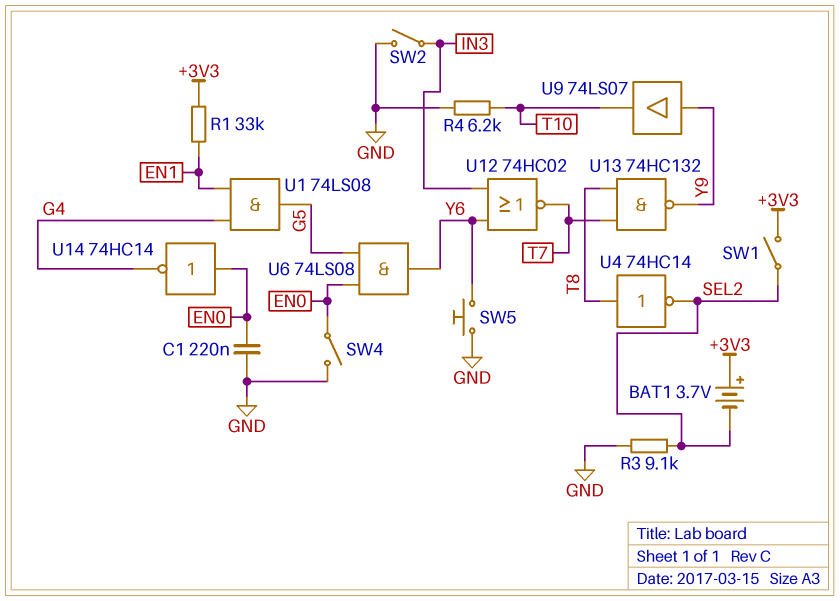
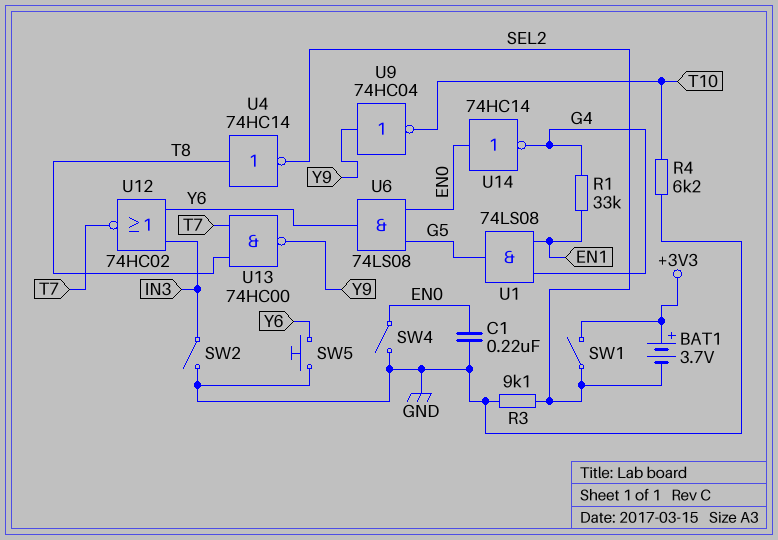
R1: 33k (+3V3, EN1) -> 33k (EN1, G4)
U9: buffer 74LS07 (in Y9, out T10) -> NOT 74HC04 (in Y9, out T10)
U13: NAND 74HC132 (in T7, in T8, out Y9) -> NAND 74HC00 (in T7, in T8, out Y9)

